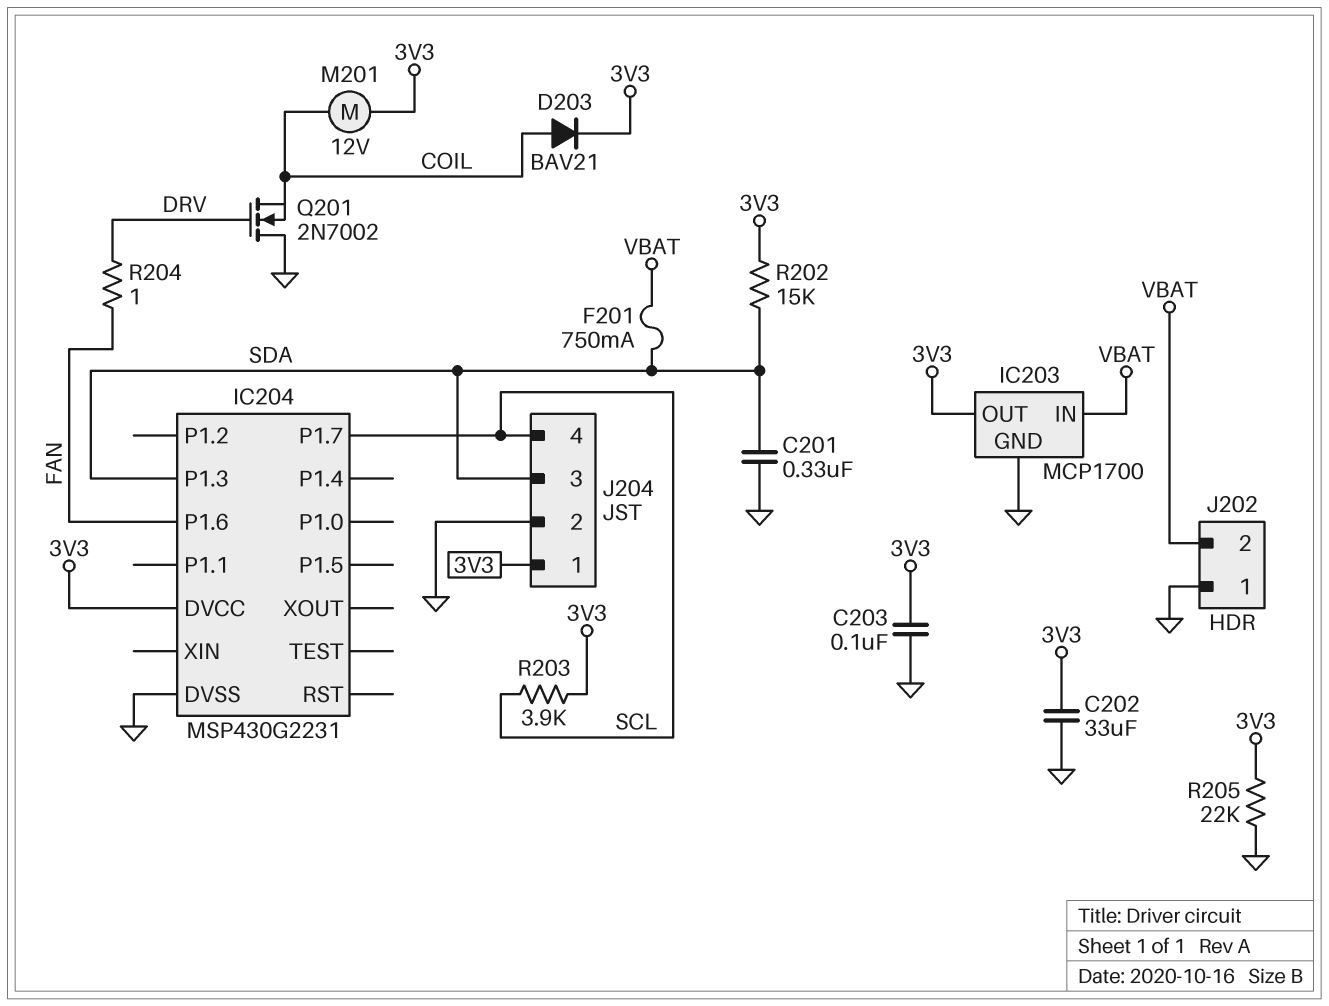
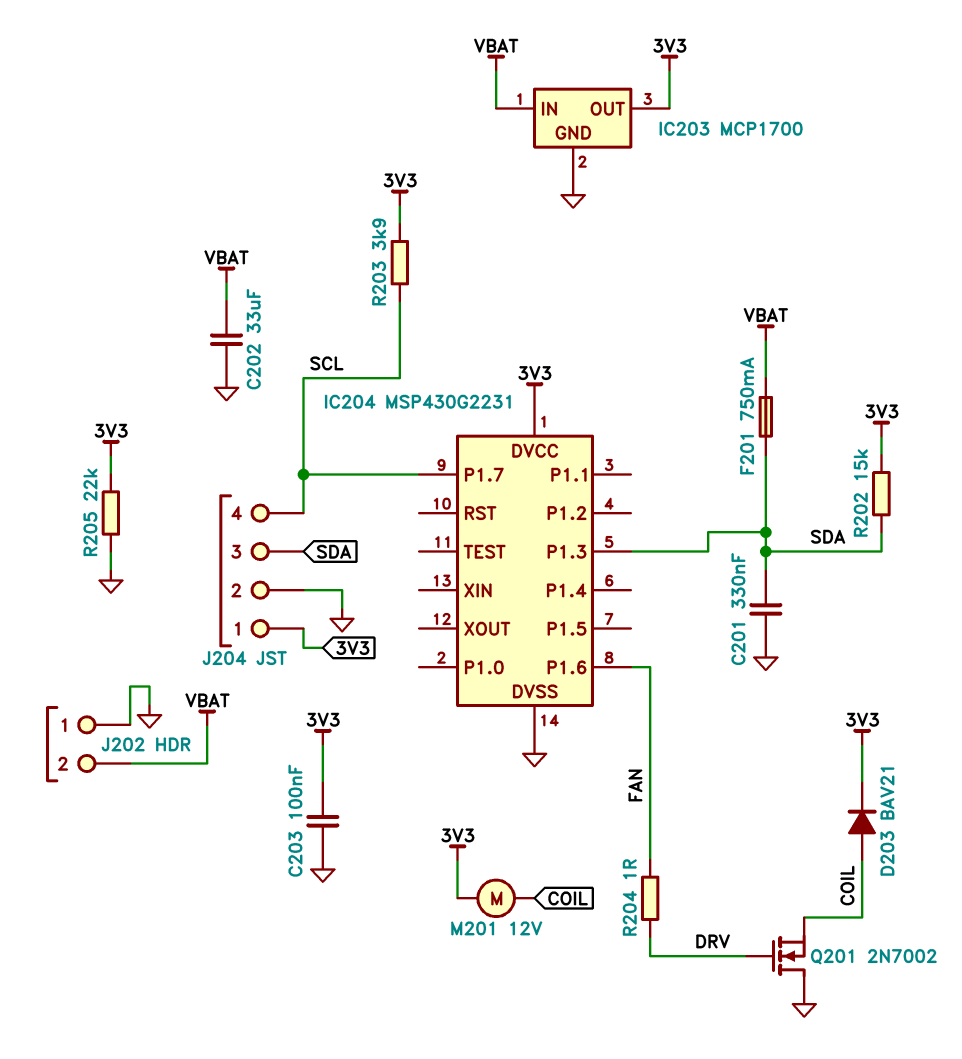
C202: 33uF (3V3, GND) -> 33uF (GND, VBAT)

